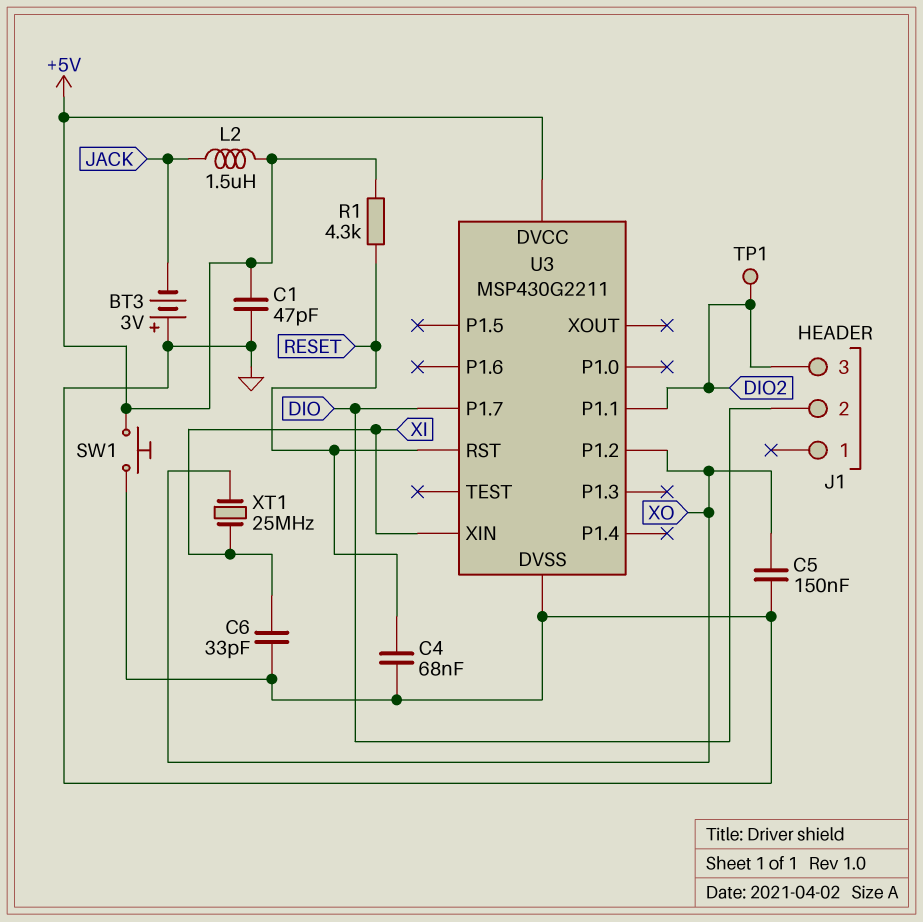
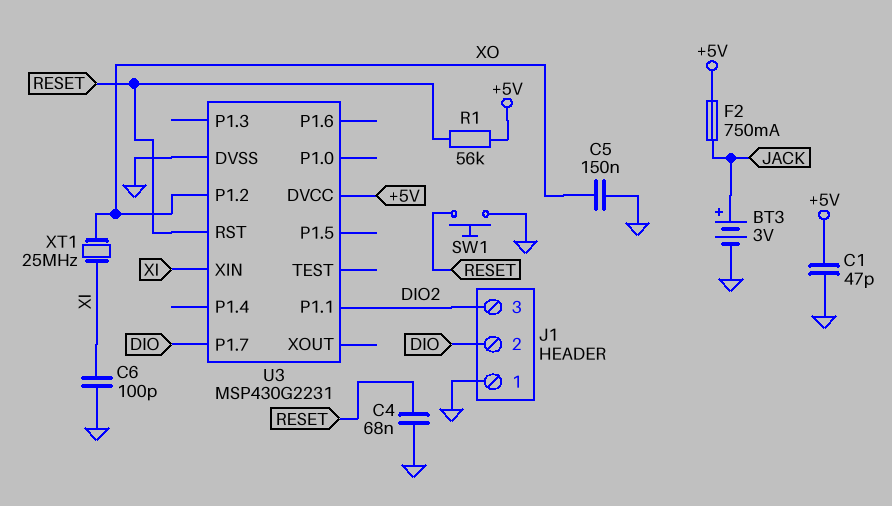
BT3: 3V (plus GND, minus JACK) -> 3V (plus JACK, minus GND)
C6: 33pF (GND, XI) -> 100pF (GND, XI)
F2: none -> 750mA (+5V, JACK)
J1 pin 1: none -> GND
L2: 1.5uH (+5V, JACK) -> none
R1: 4.3k (+5V, RESET) -> 56k (+5V, RESET)
SW1: button (+5V, GND) -> button (GND, RESET)
TP1: test point (DIO2) -> none
U3: MSP430G2211 -> MSP430G2231

